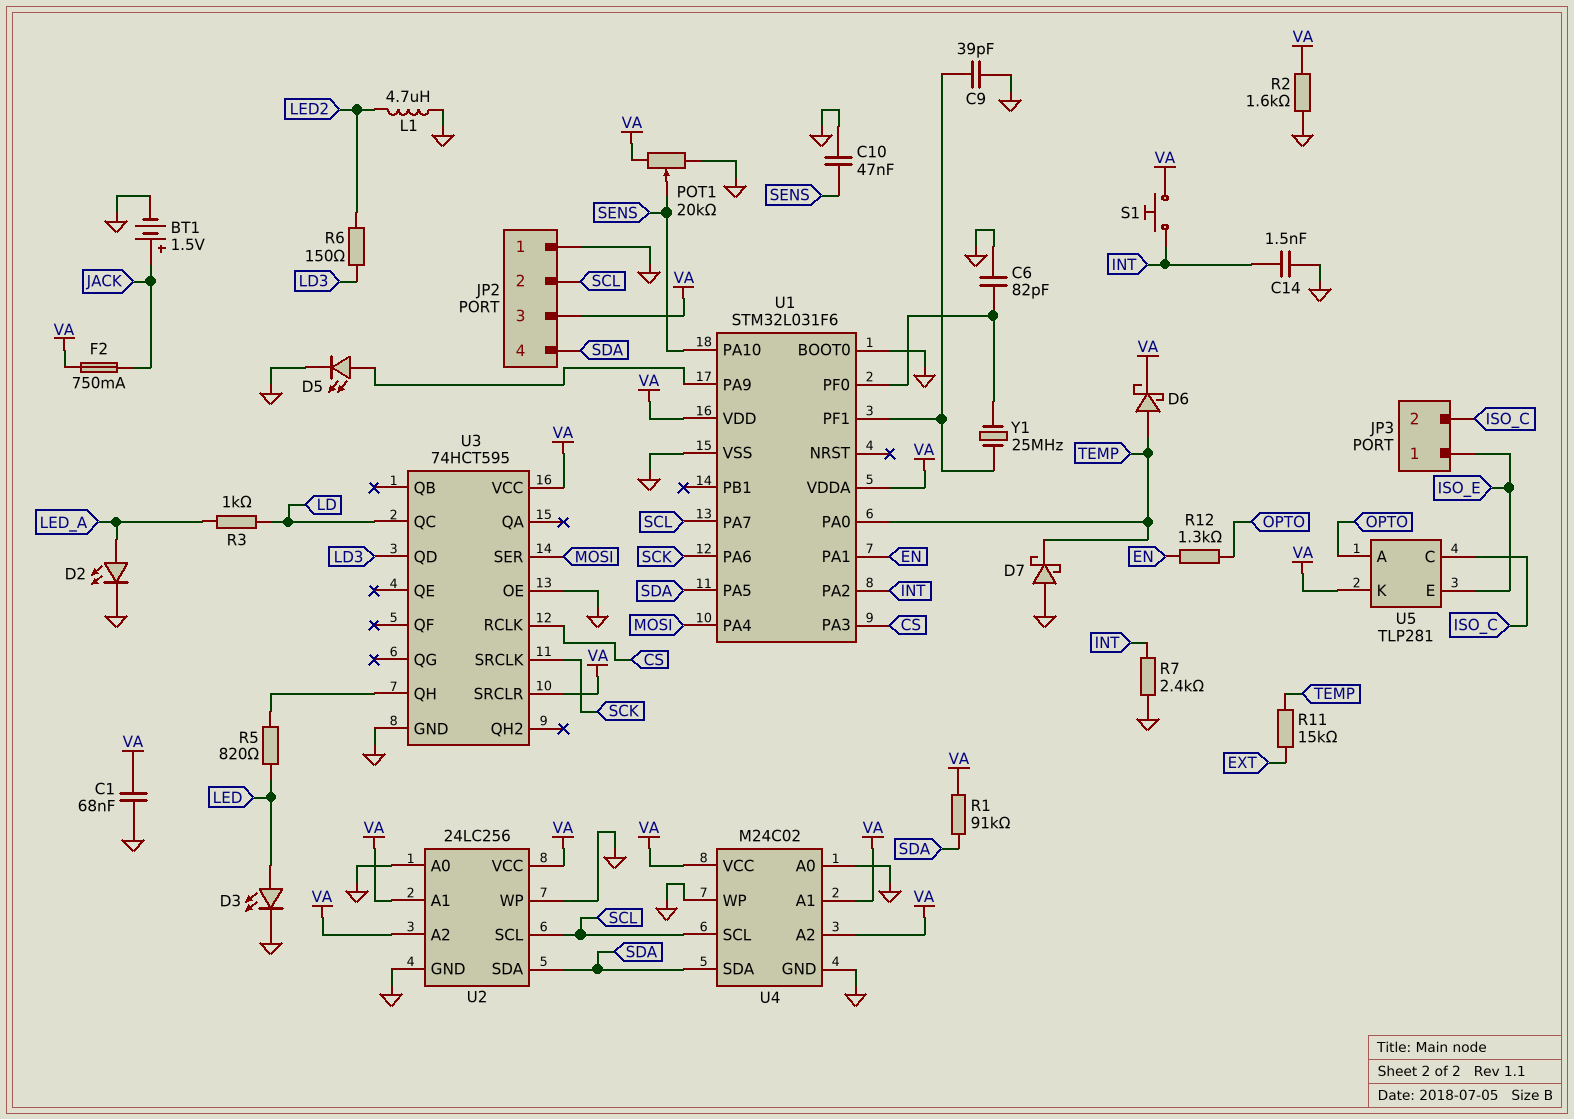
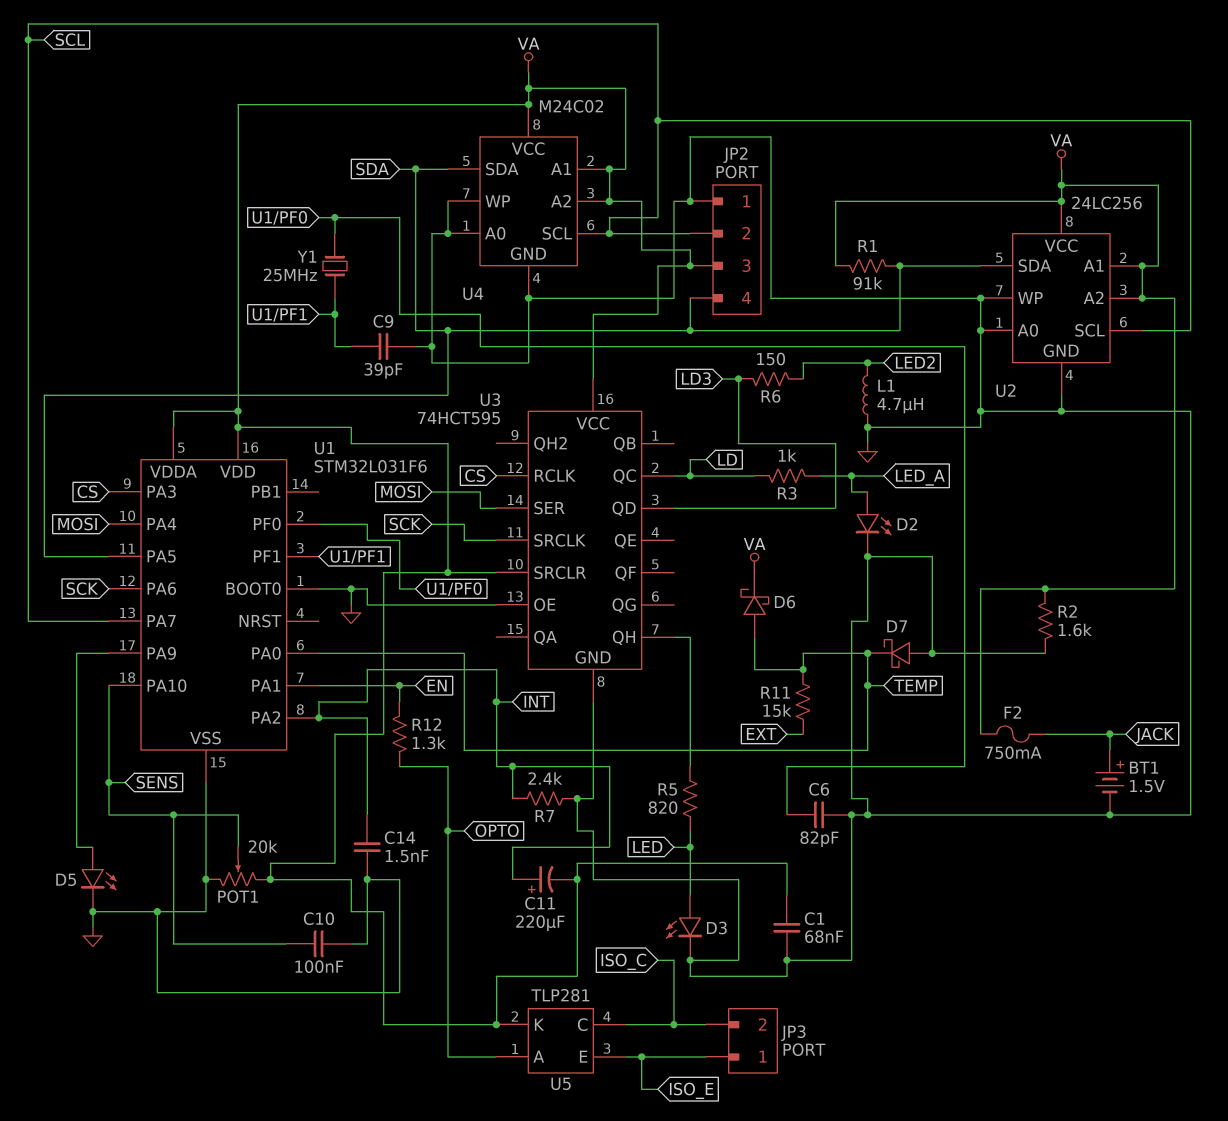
C10: 47nF (GND, SENS) -> 100nF (GND, SENS)
C11: none -> 220uF (plus INT, minus VA)
S1: button (INT, VA) -> none

